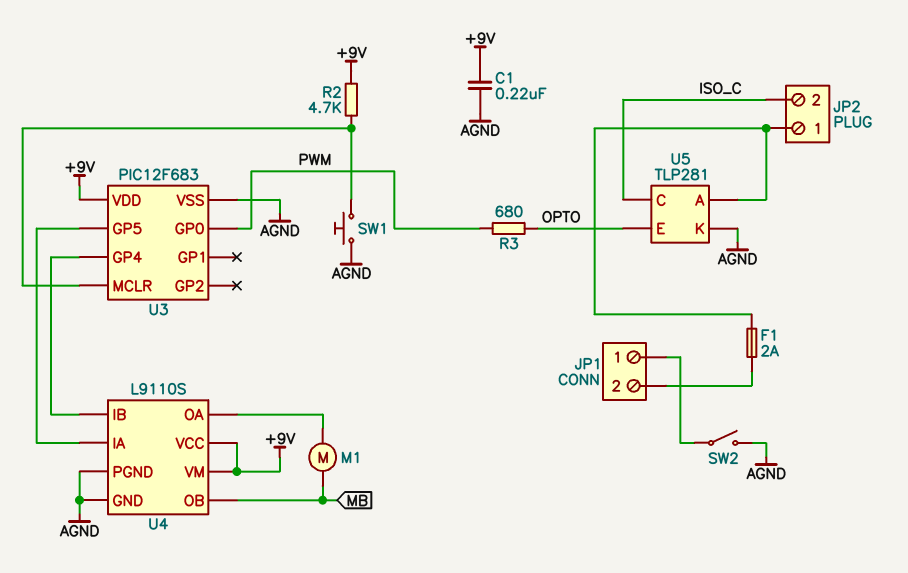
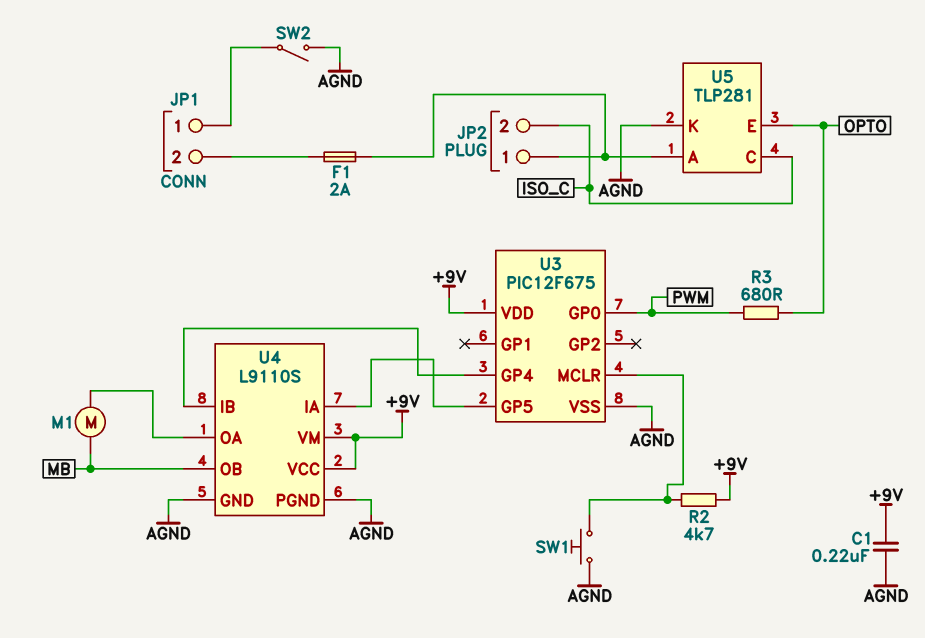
U3: PIC12F683 -> PIC12F675

